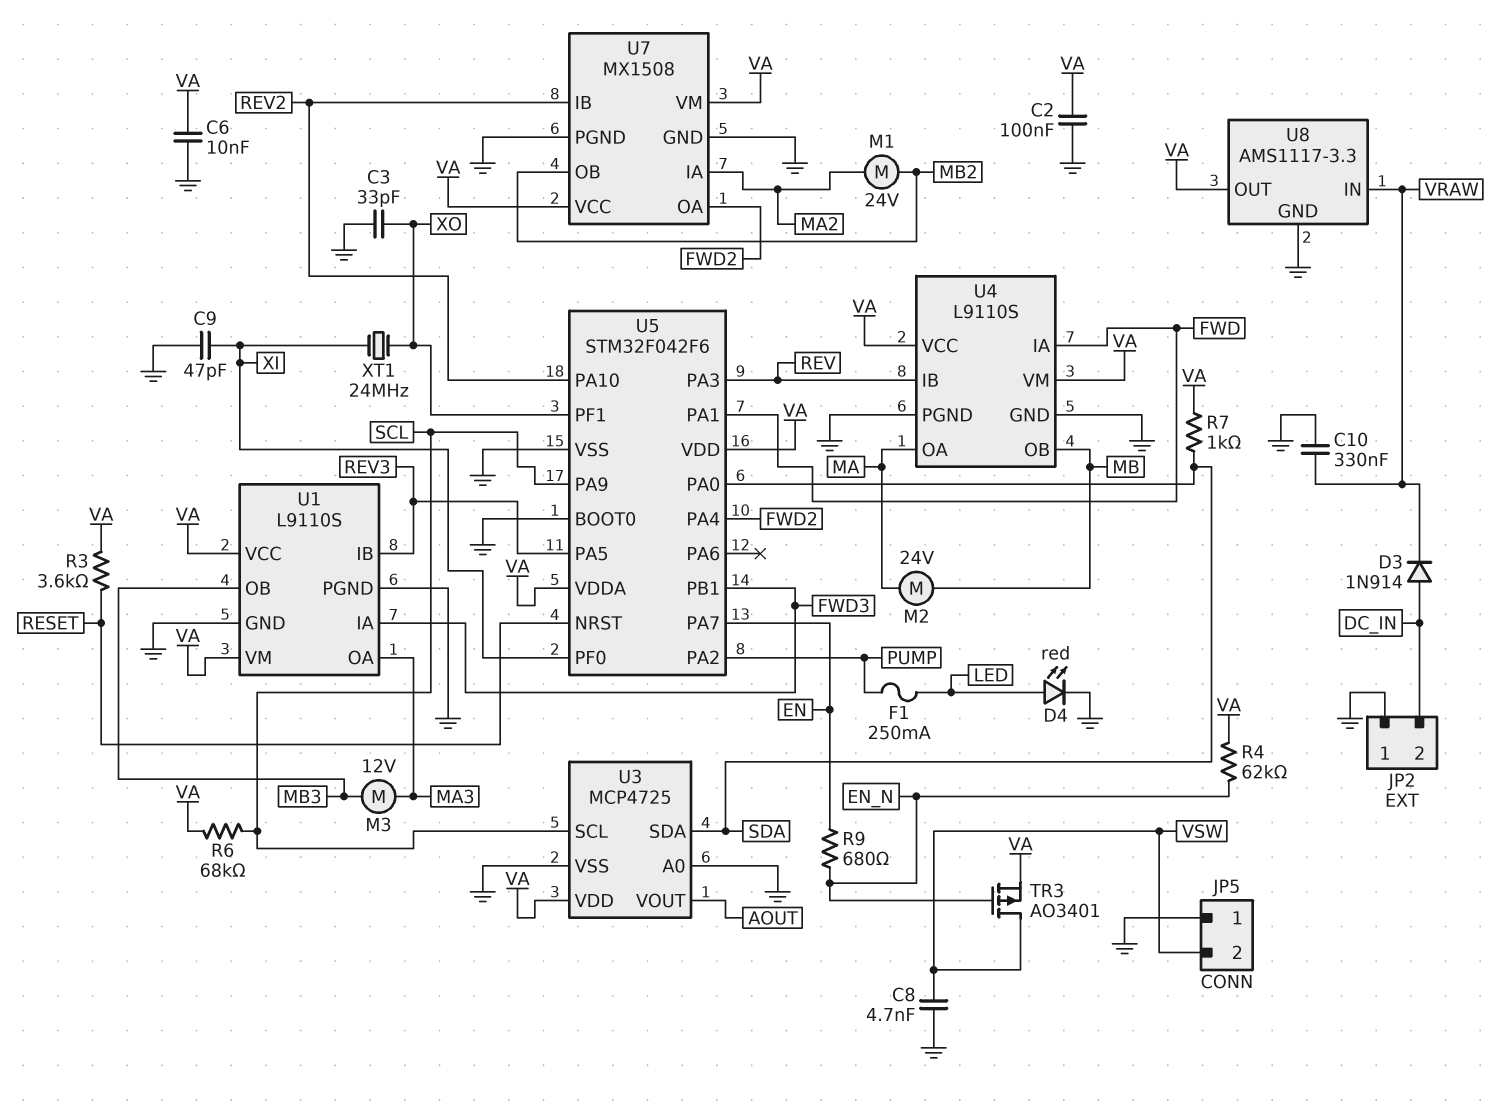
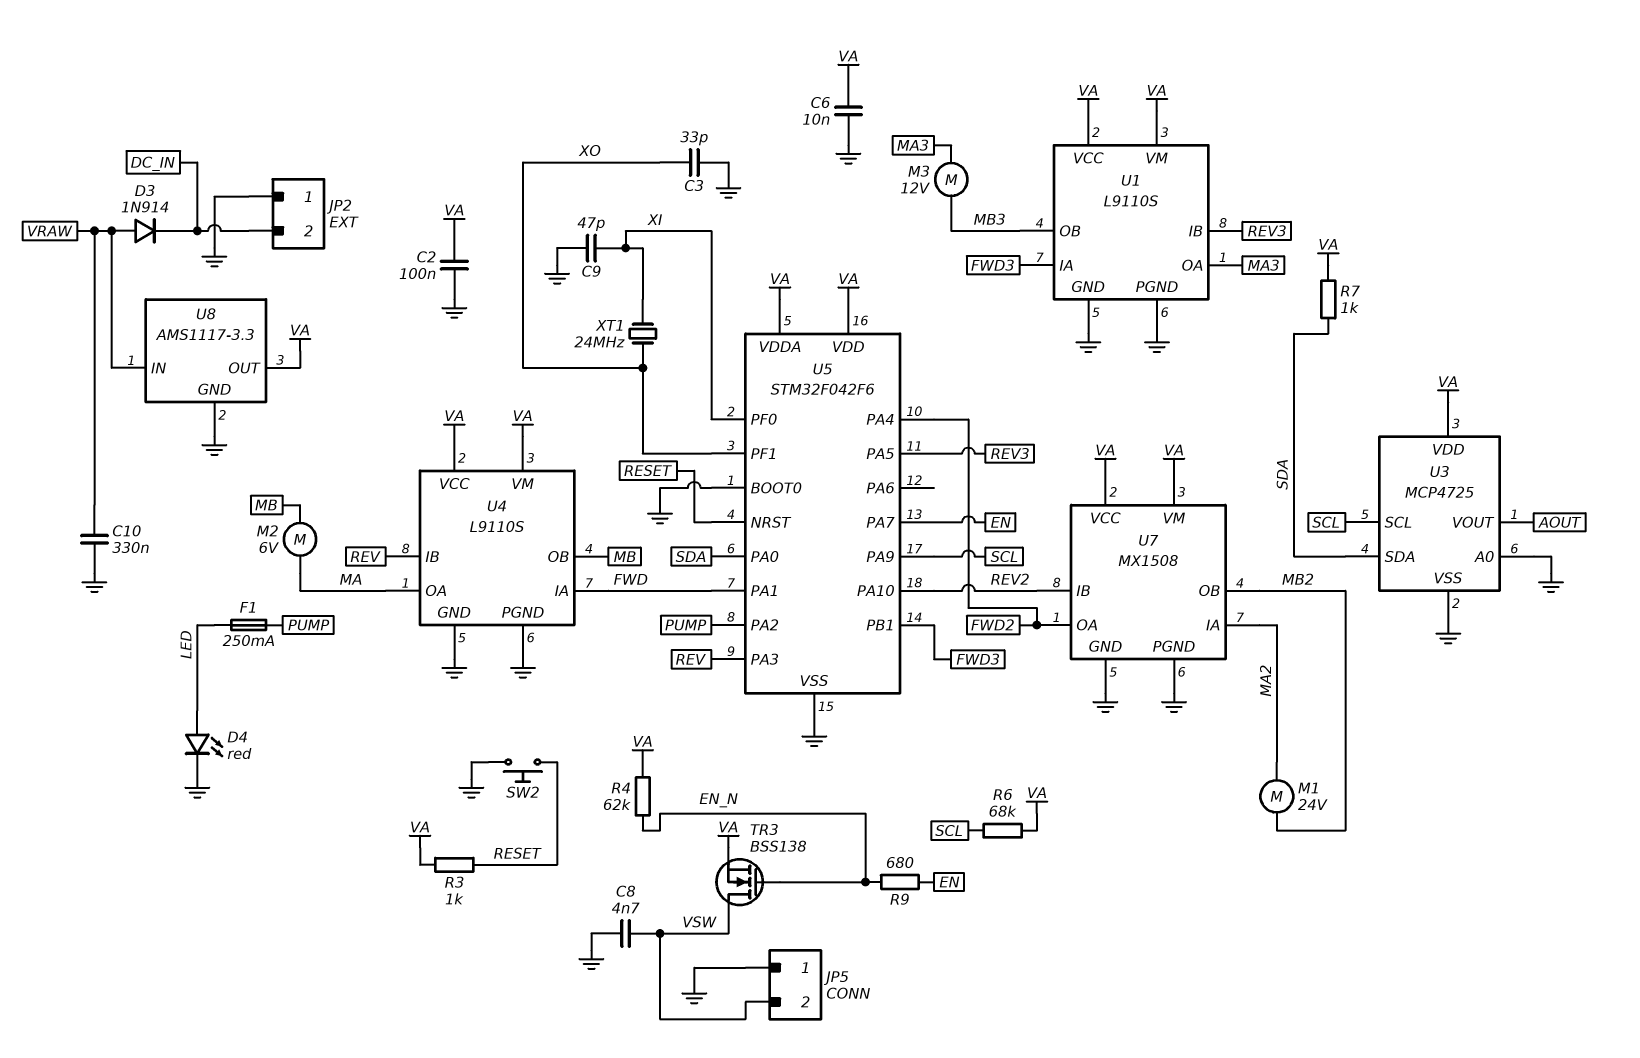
D3: diode 1N914 (A DC_IN, K VRAW) -> diode 1N914 (A VRAW, K DC_IN)
M2: motor 24V (MA, MB) -> motor 6V (MA, MB)
R3: 3.6k (RESET, VA) -> 1k (RESET, VA)
SW2: none -> button (GND, RESET)
TR3: PMOS AO3401 (G EN_N, D VSW, S VA) -> NMOS BSS138 (G EN_N, D VSW, S VA)

